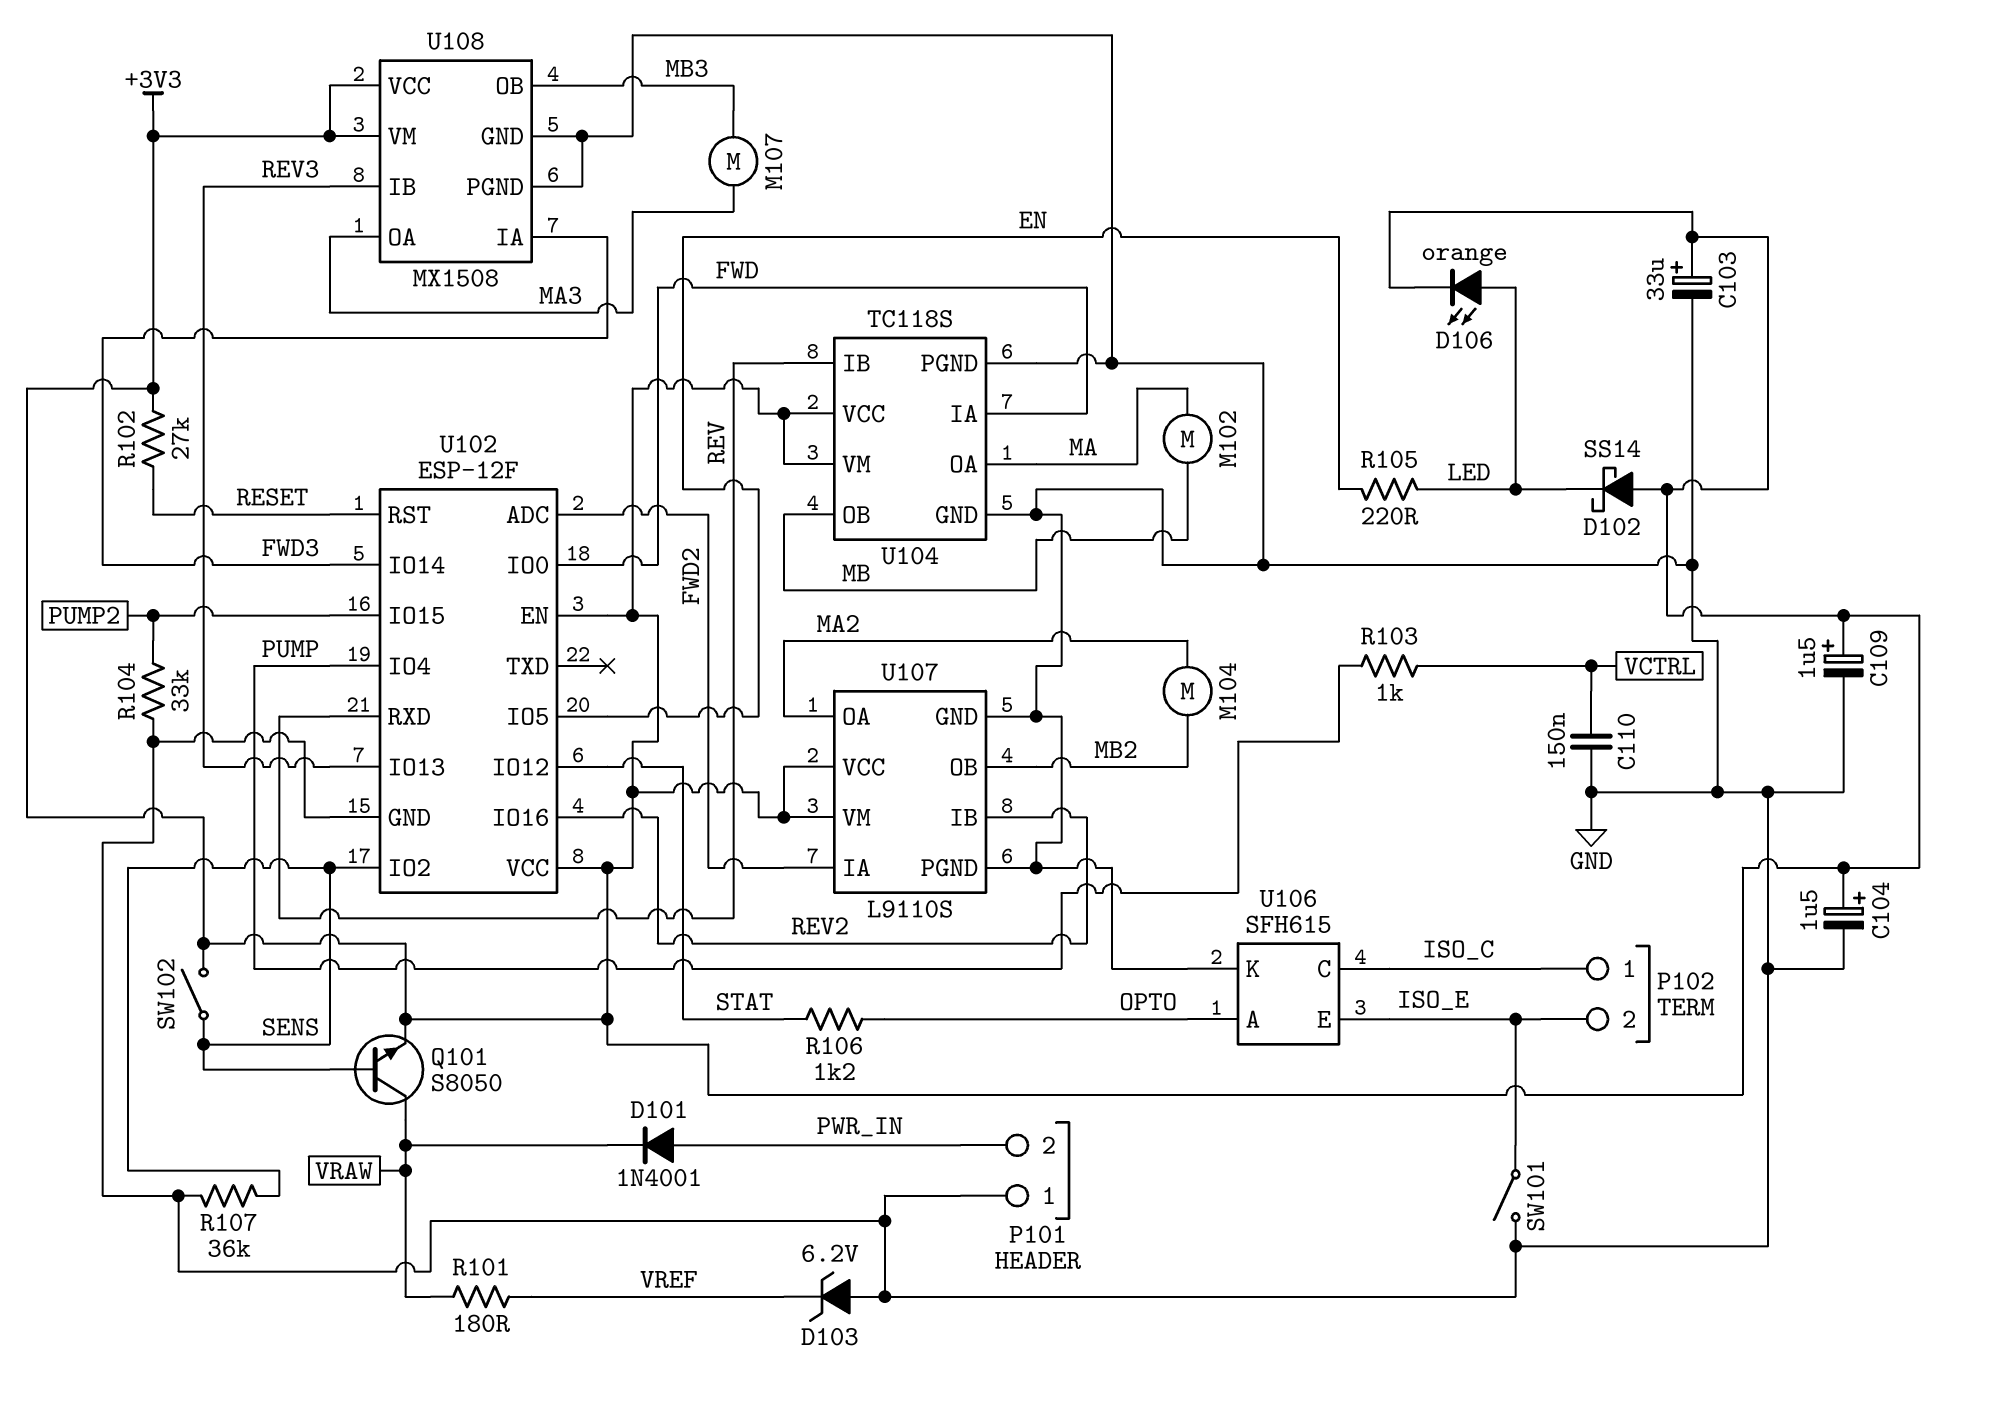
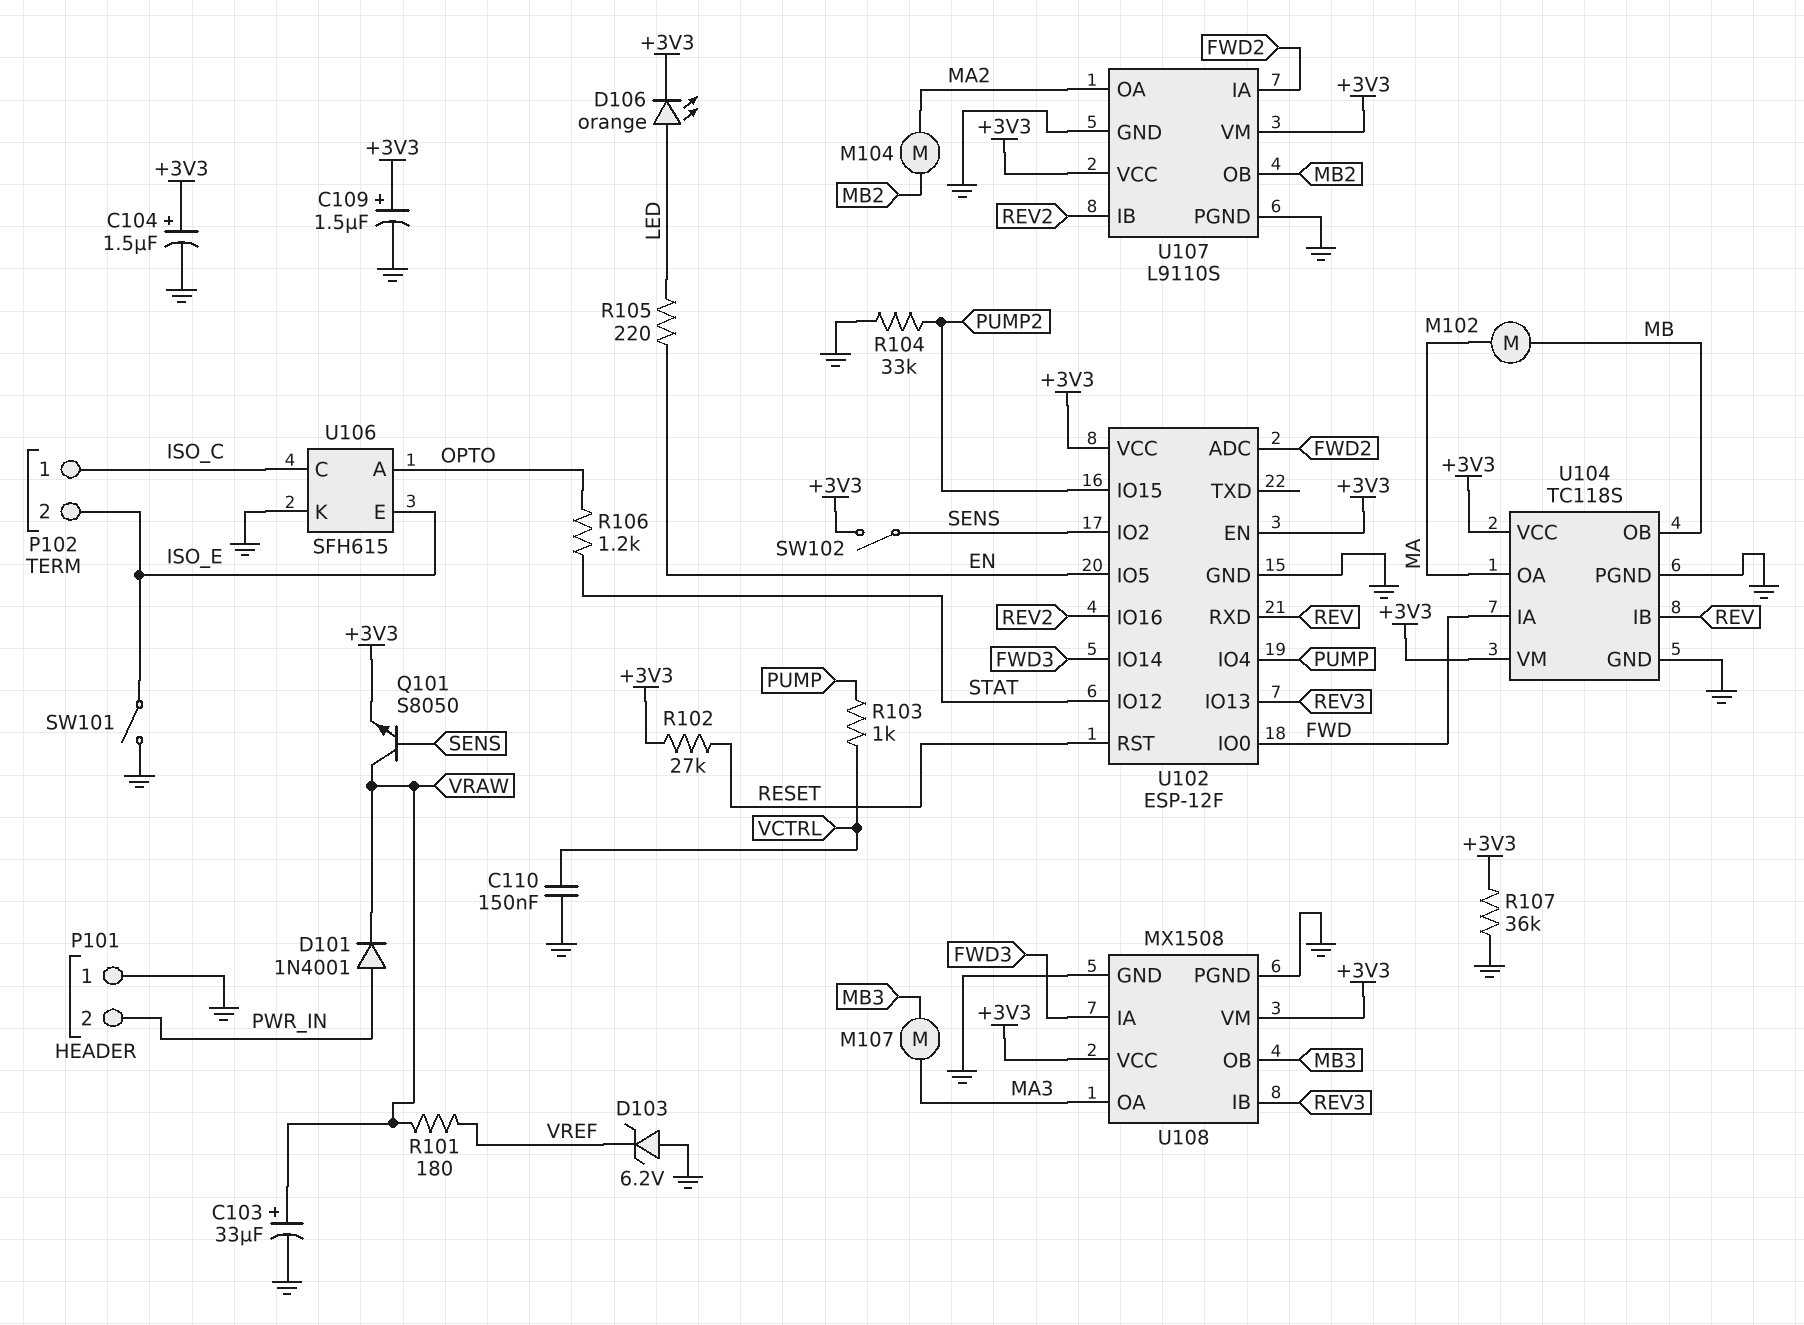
C103: 33uF (plus +3V3, minus GND) -> 33uF (plus VRAW, minus GND)
D102: schottky SS14 (A +3V3, K LED) -> none
R107: 36k (GND, SENS) -> 36k (+3V3, GND)

